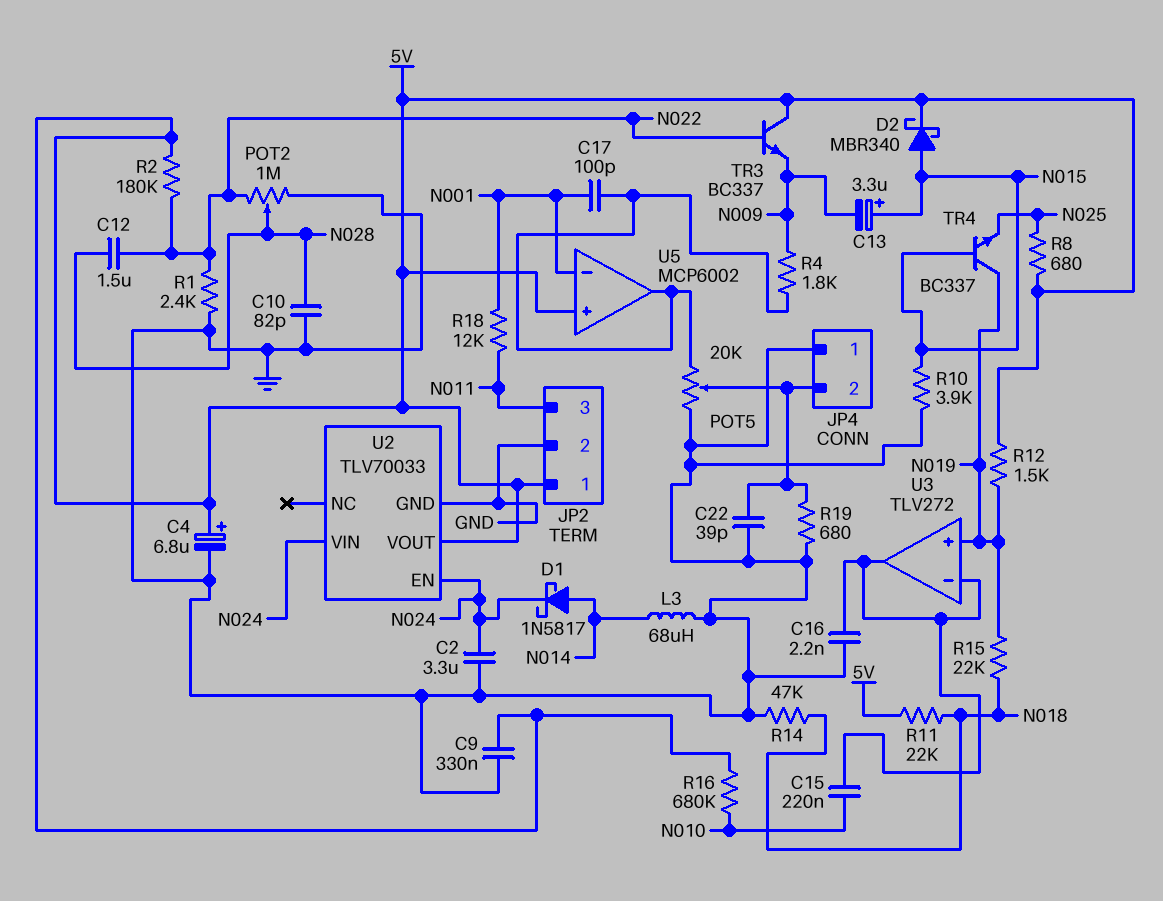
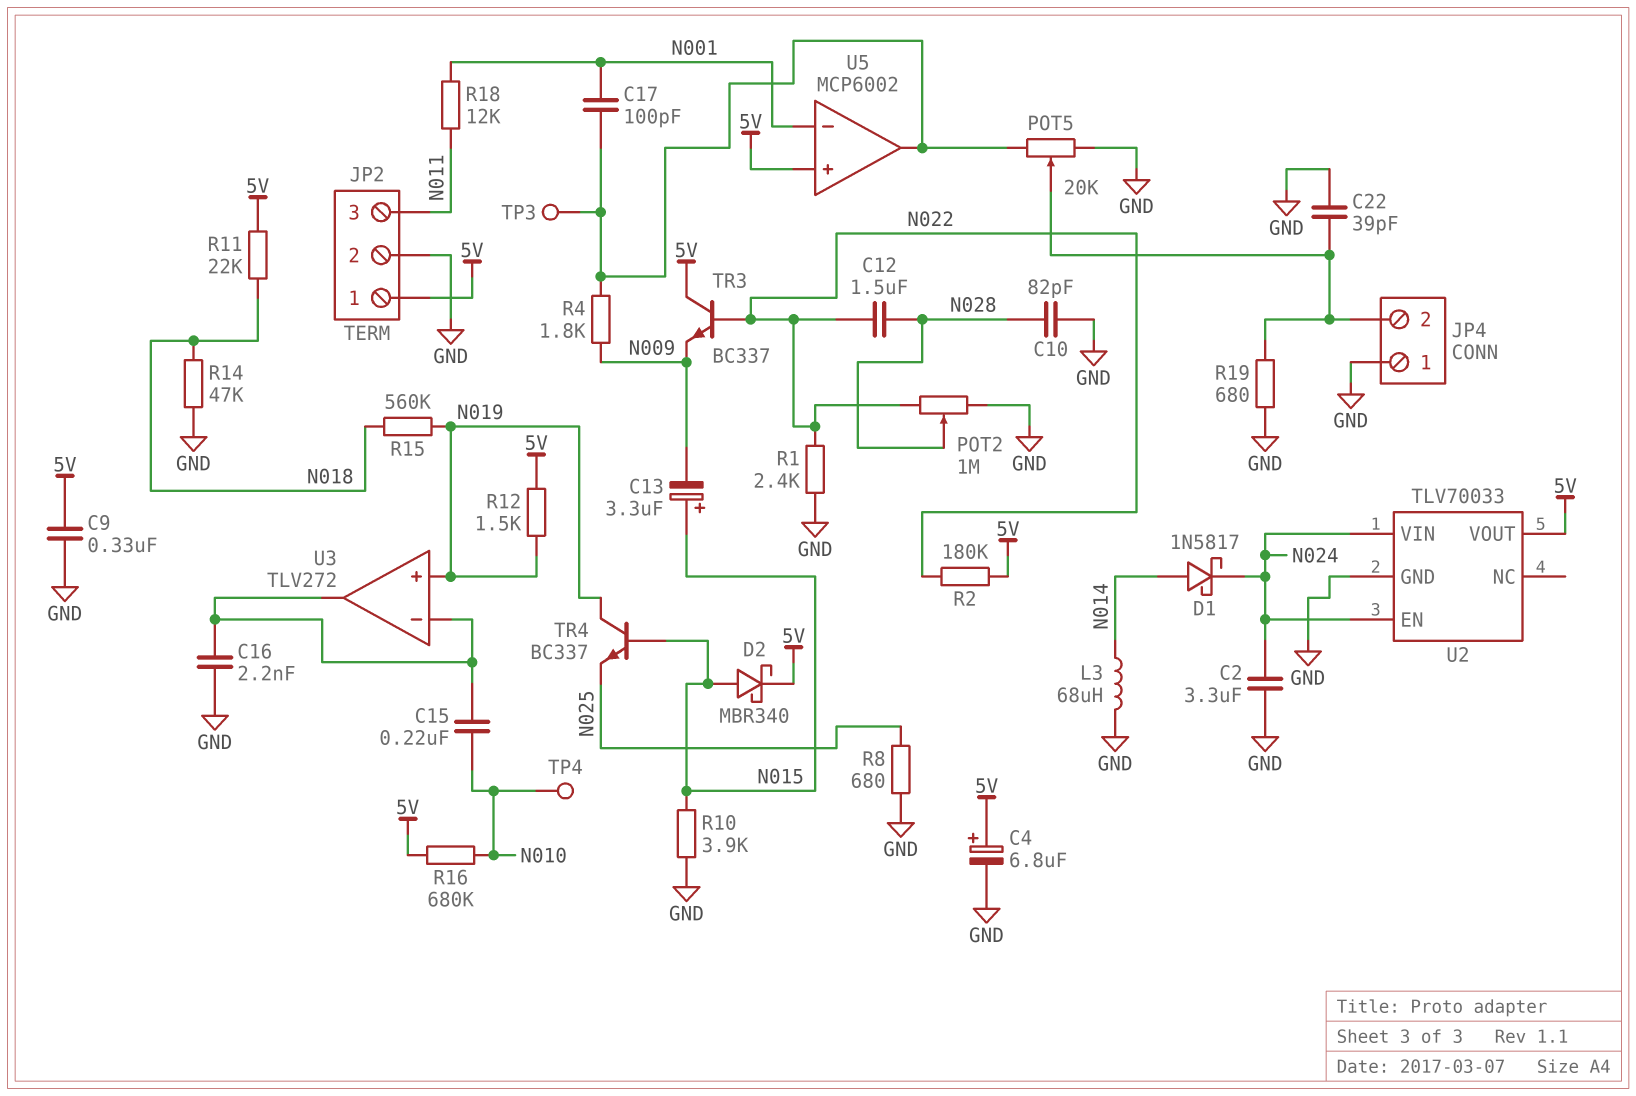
R8: 680 (5V, N025) -> 680 (GND, N025)
R15: 22k (N018, N019) -> 560k (N018, N019)
TP3: none -> test point (U5/out)
TP4: none -> test point (N010)

